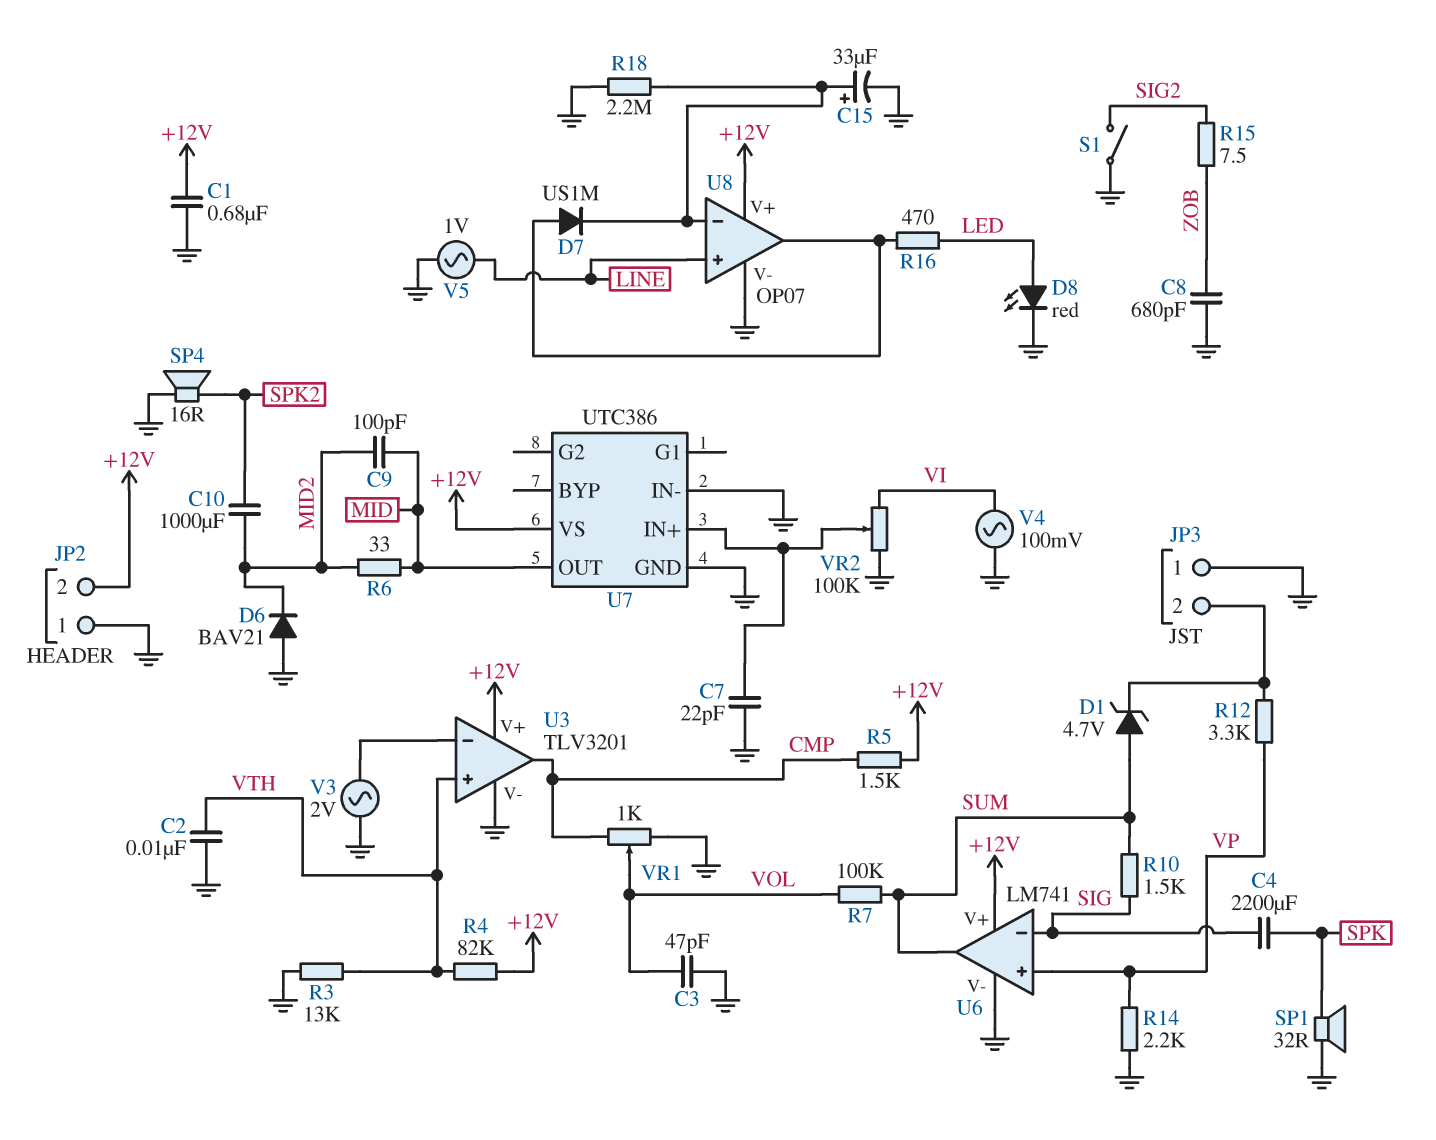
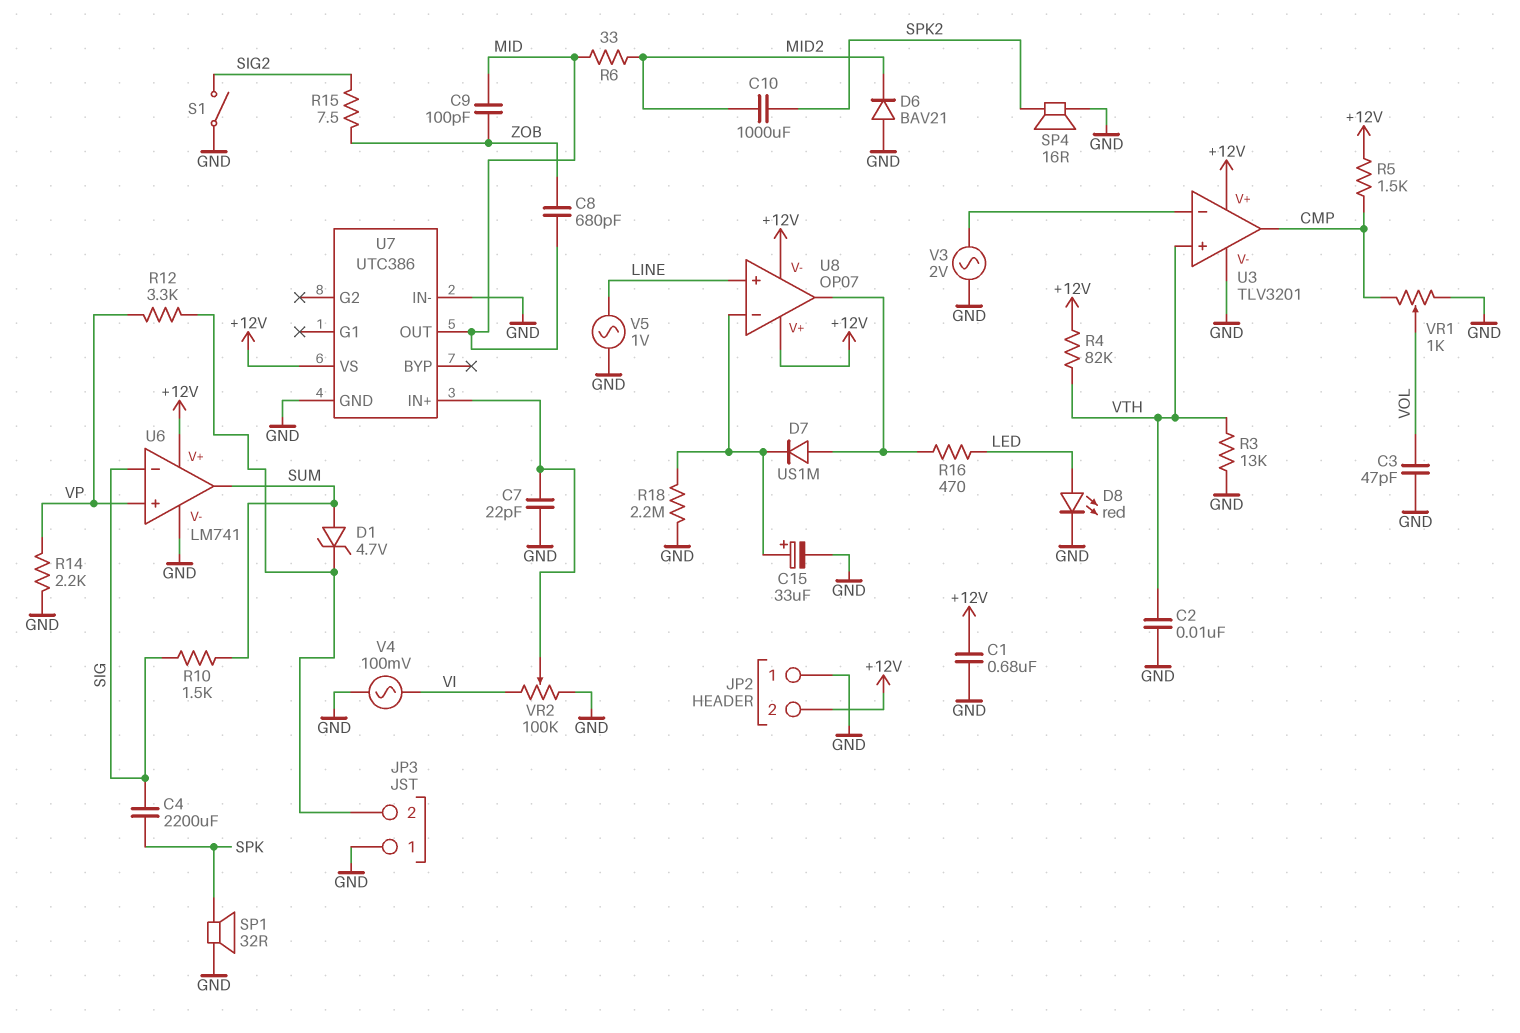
C8: 680pF (GND, ZOB) -> 680pF (MID, ZOB)
C9: 100pF (MID, MID2) -> 100pF (MID, ZOB)
R7: 100k (SUM, VOL) -> none
U8 pin V-: GND -> +12V

